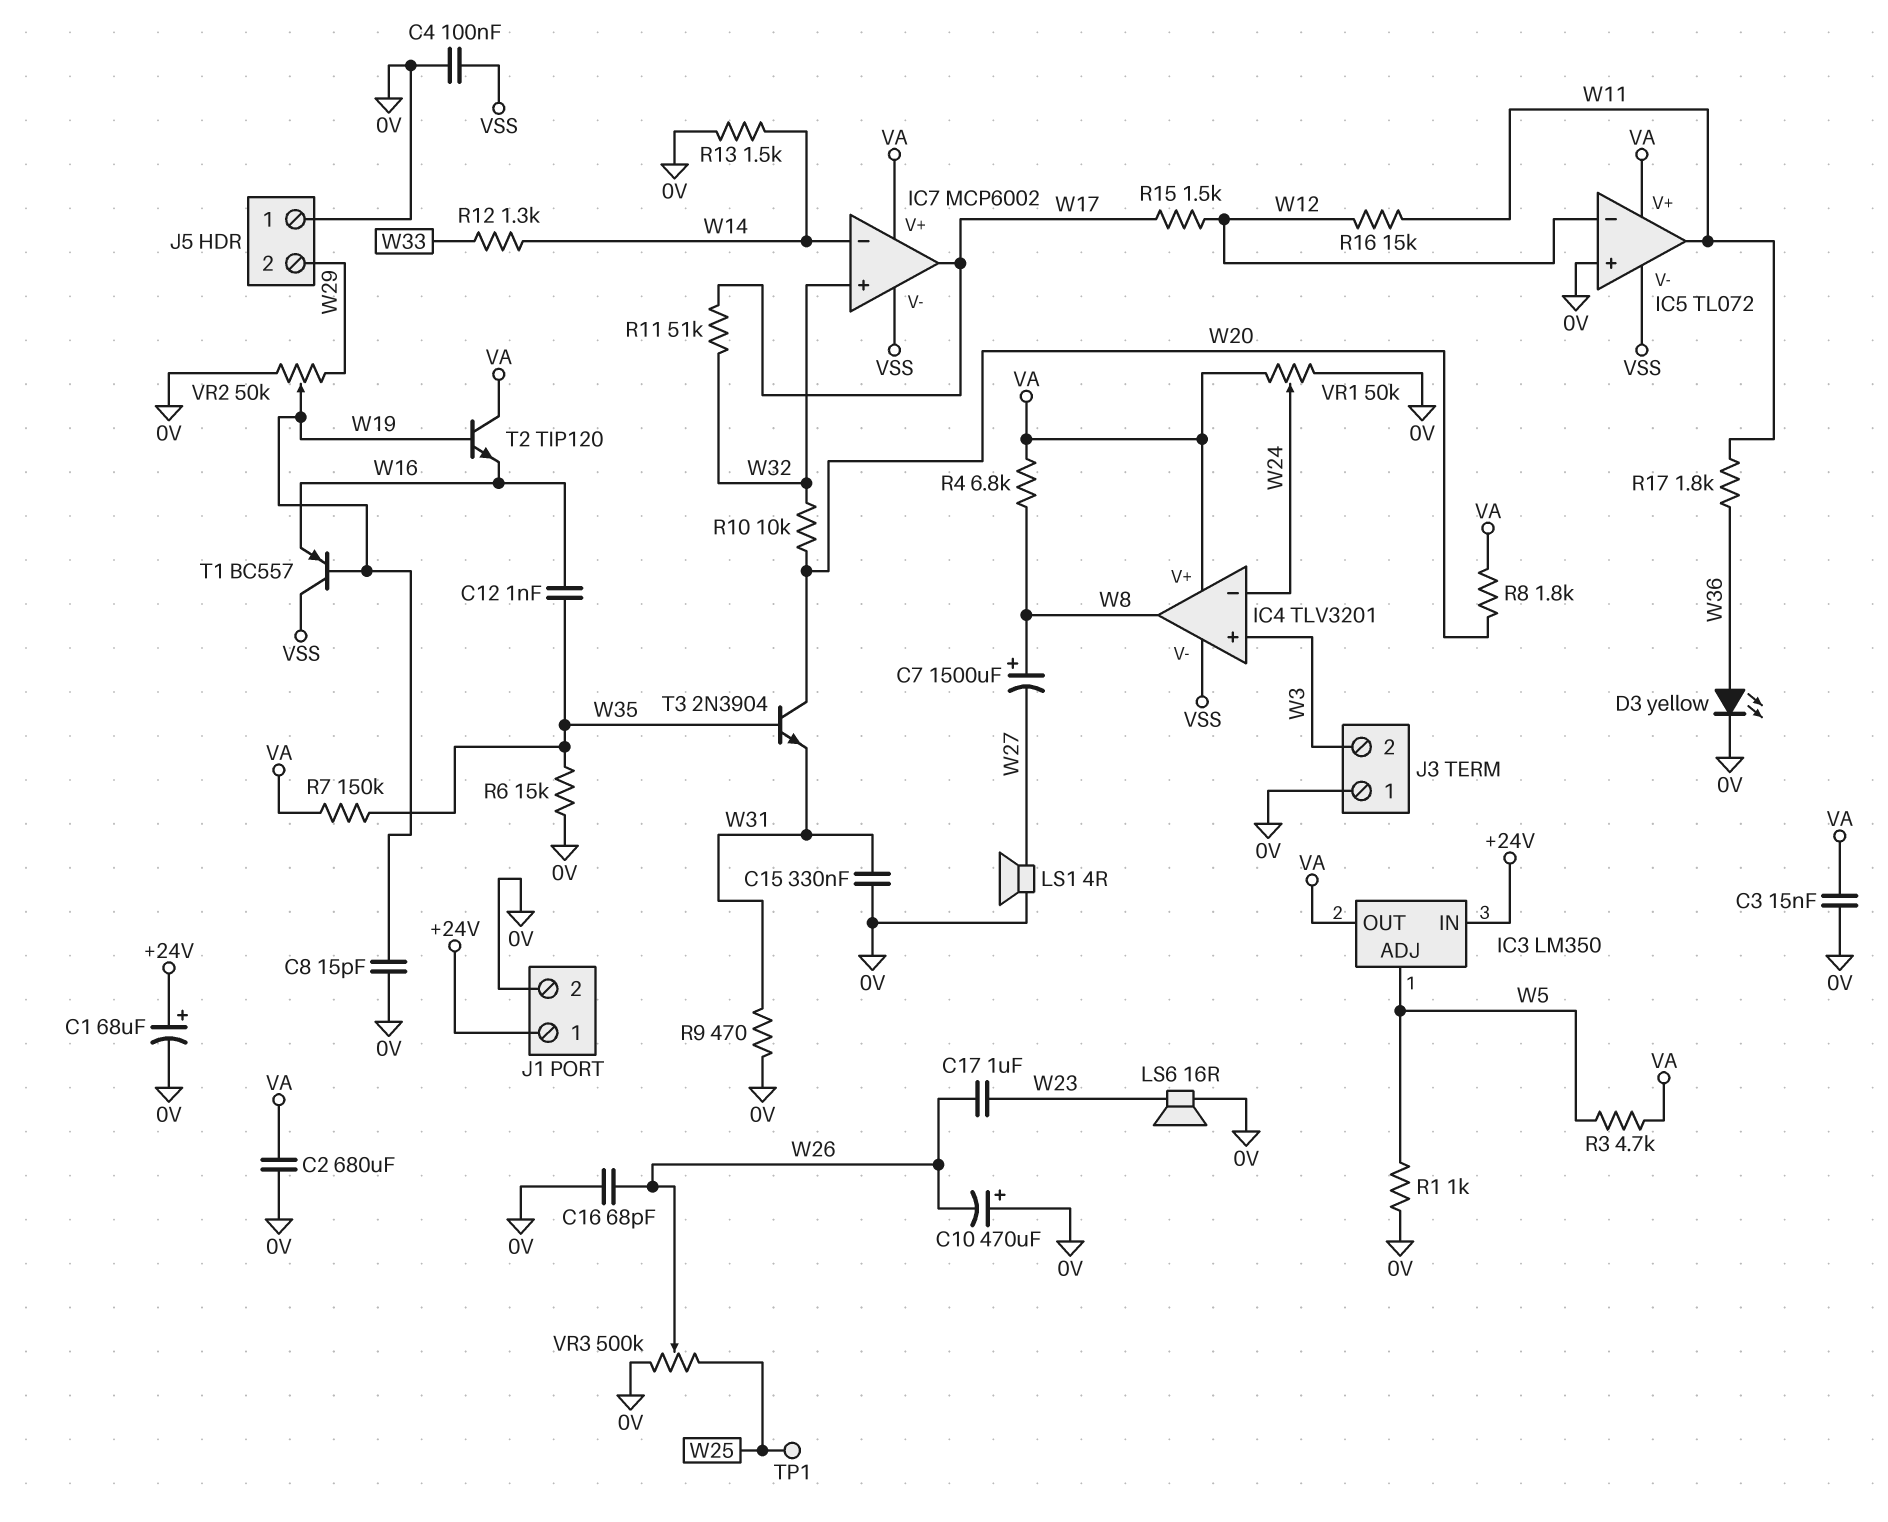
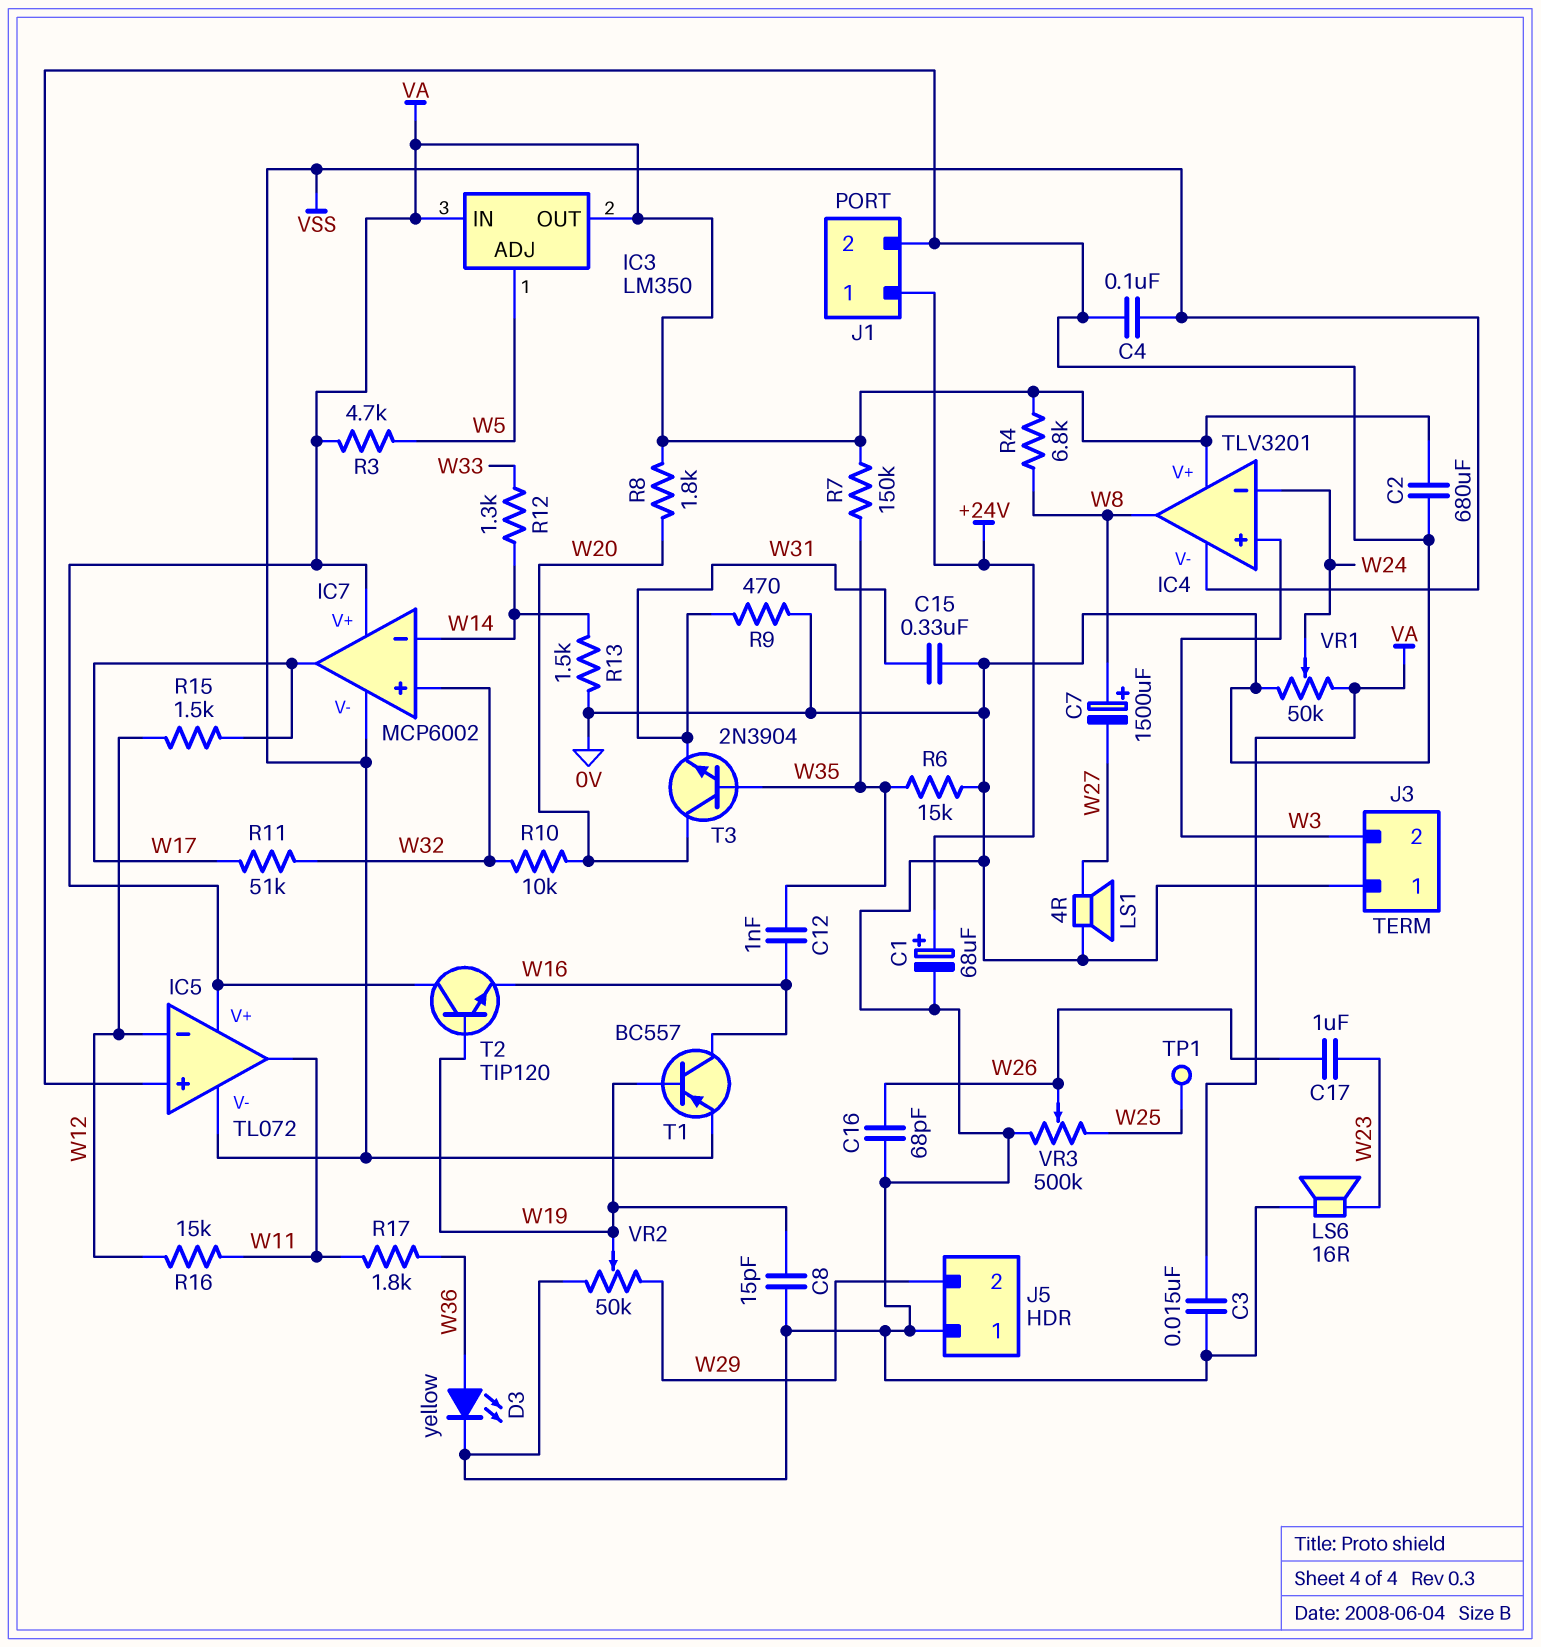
C10: 470uF (plus 0V, minus W26) -> none
IC3 pin IN: +24V -> VA
R1: 1k (0V, W5) -> none
T1: PNP BC557 (B W19, C VSS, E W16) -> PNP BC557 (B W19, C W16, E VSS)

